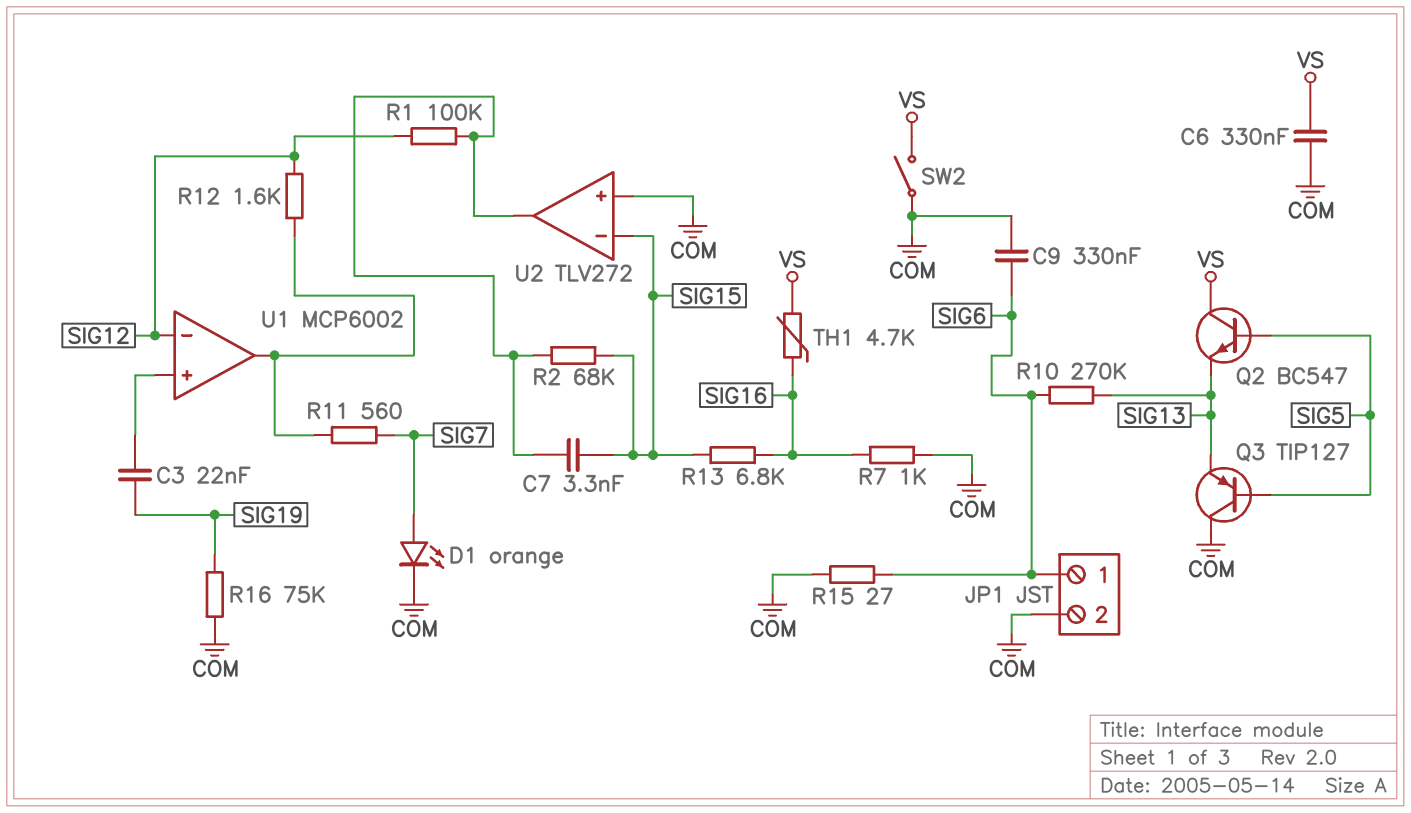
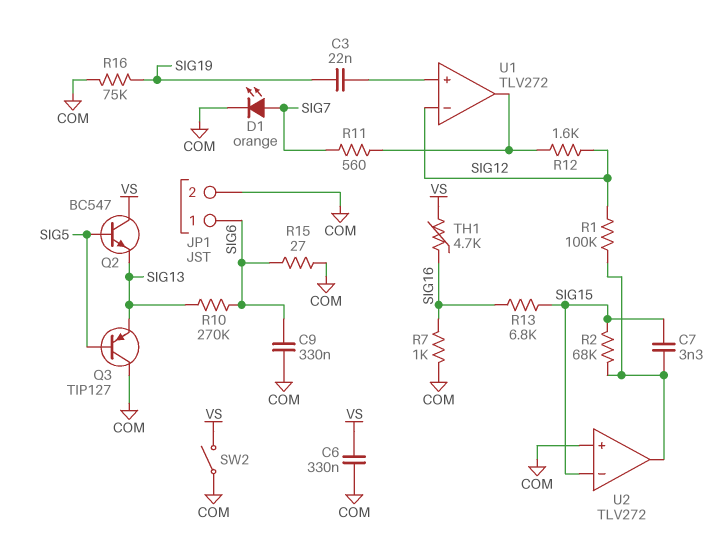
U1: MCP6002 -> TLV272

